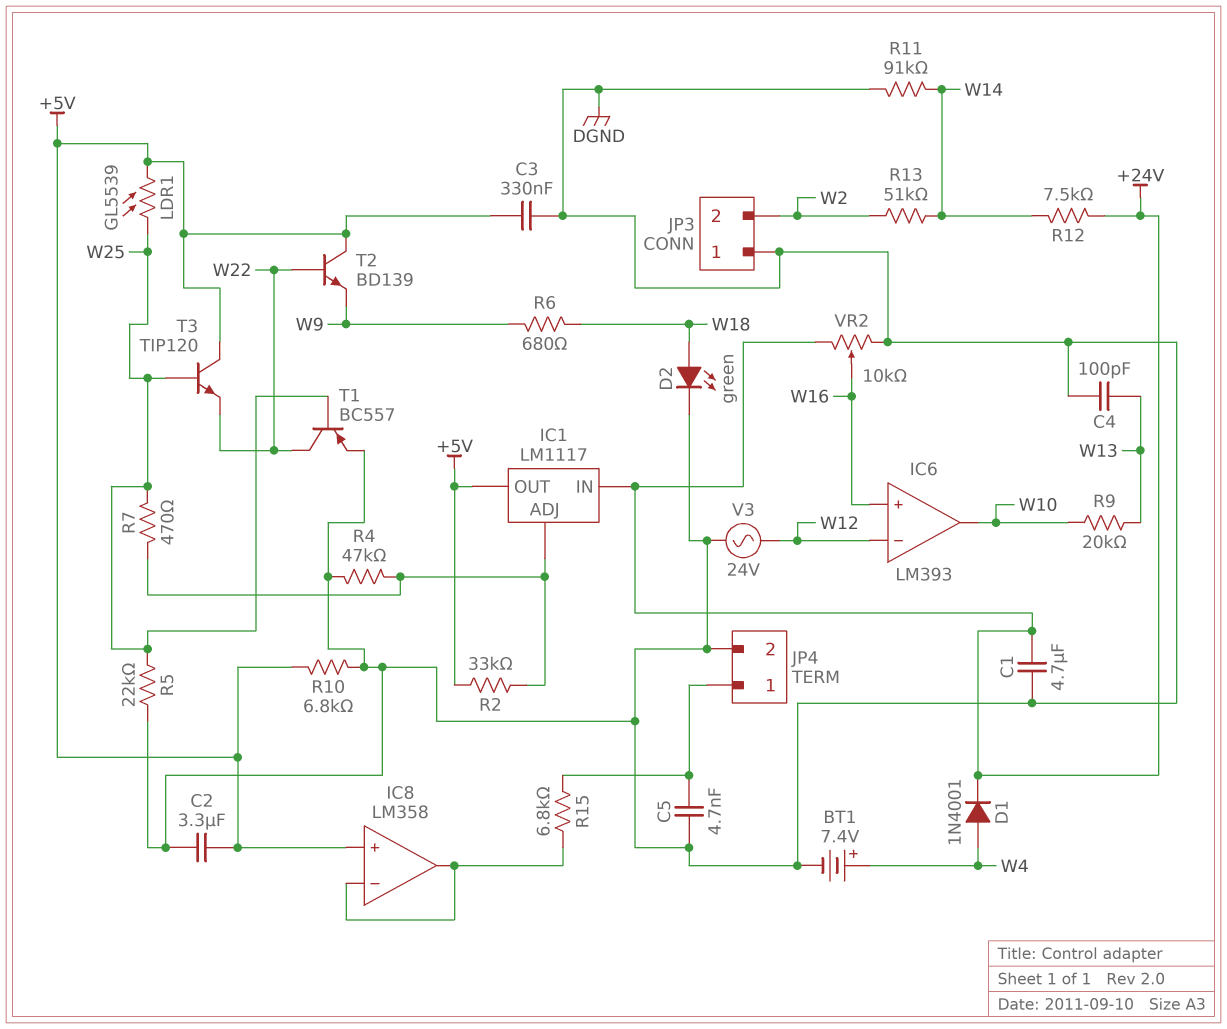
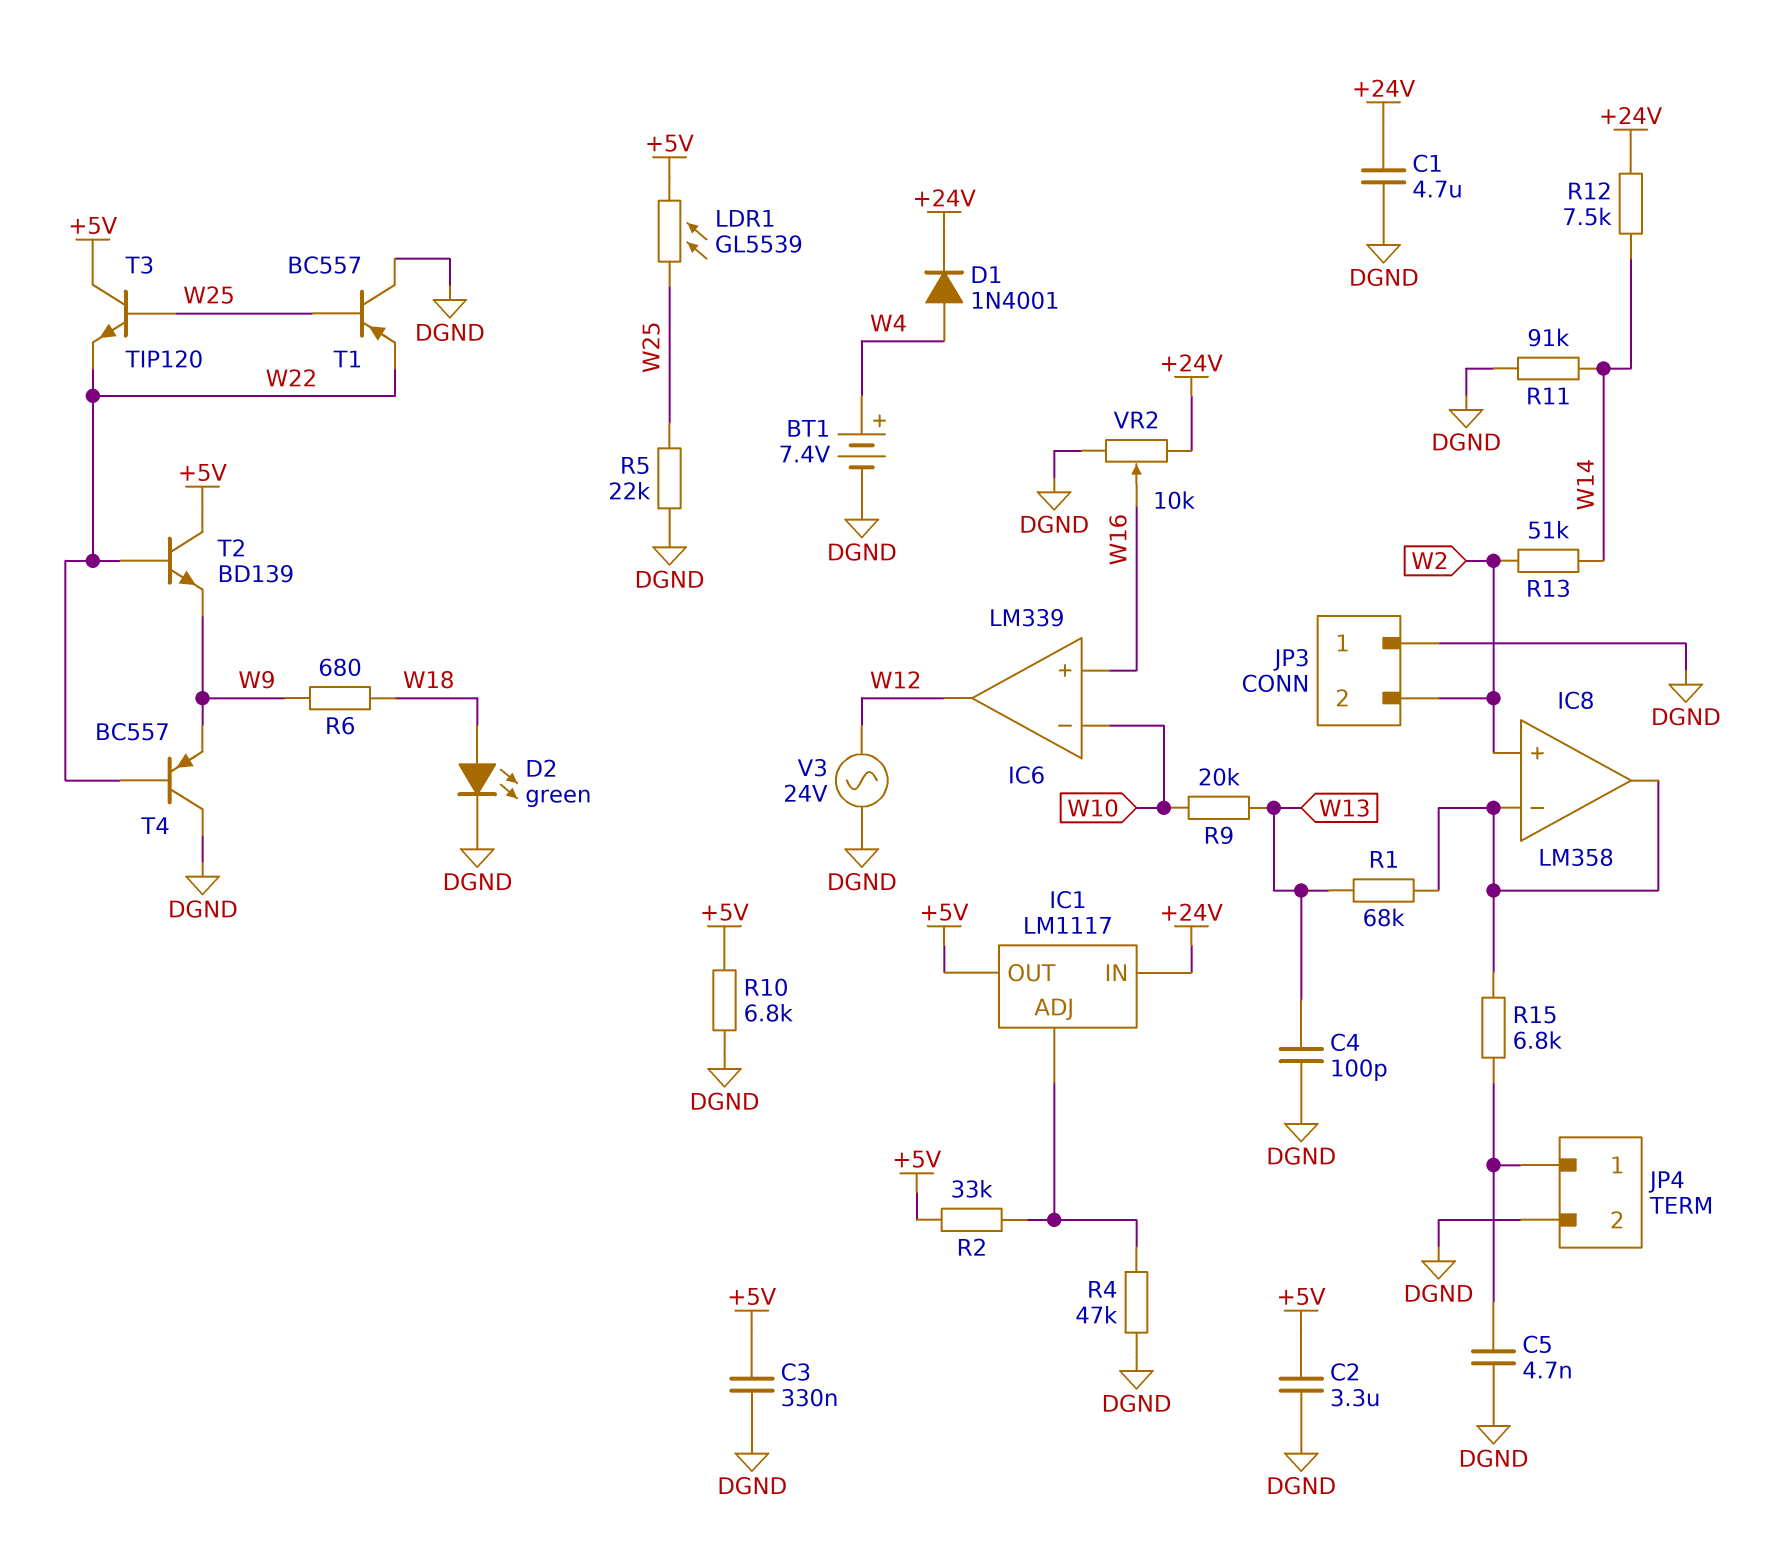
IC6: LM393 -> LM339
IC6 pin in-: W12 -> W10
IC6 pin out: W10 -> W12
IC8 pin in+: +5V -> W2
R1: none -> 68k (IC8/in-, W13)
R7: 470 (IC1/ADJ, W25) -> none
T1: PNP BC557 (B W25, C W22, E DGND) -> PNP BC557 (B W25, C DGND, E W22)
T4: none -> PNP BC557 (B W22, C DGND, E W9)

